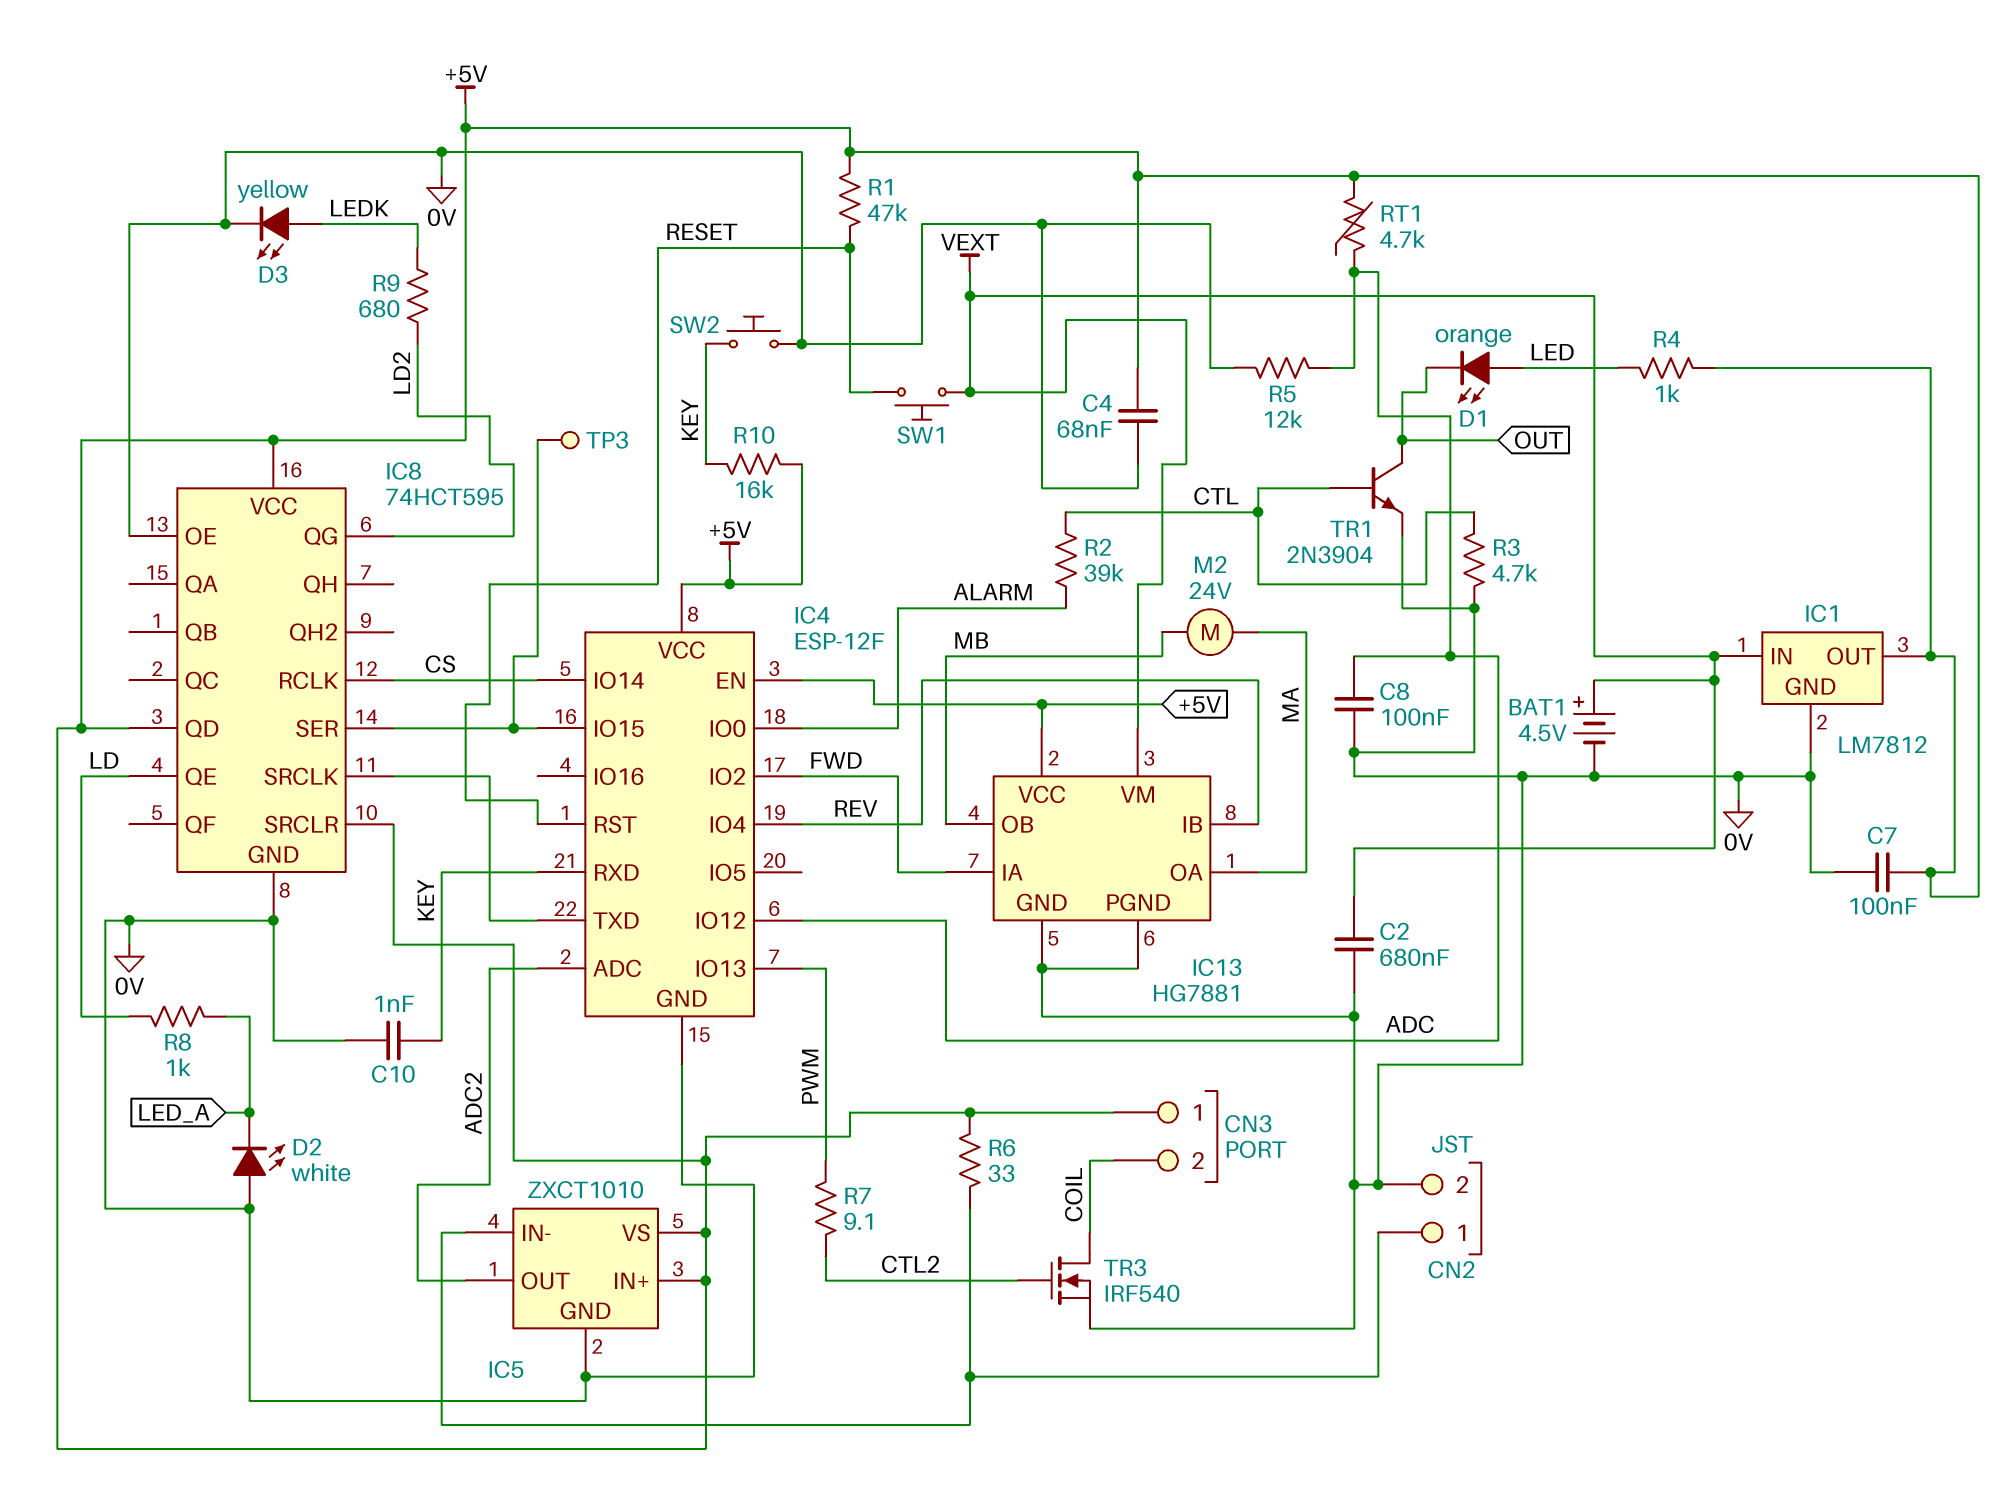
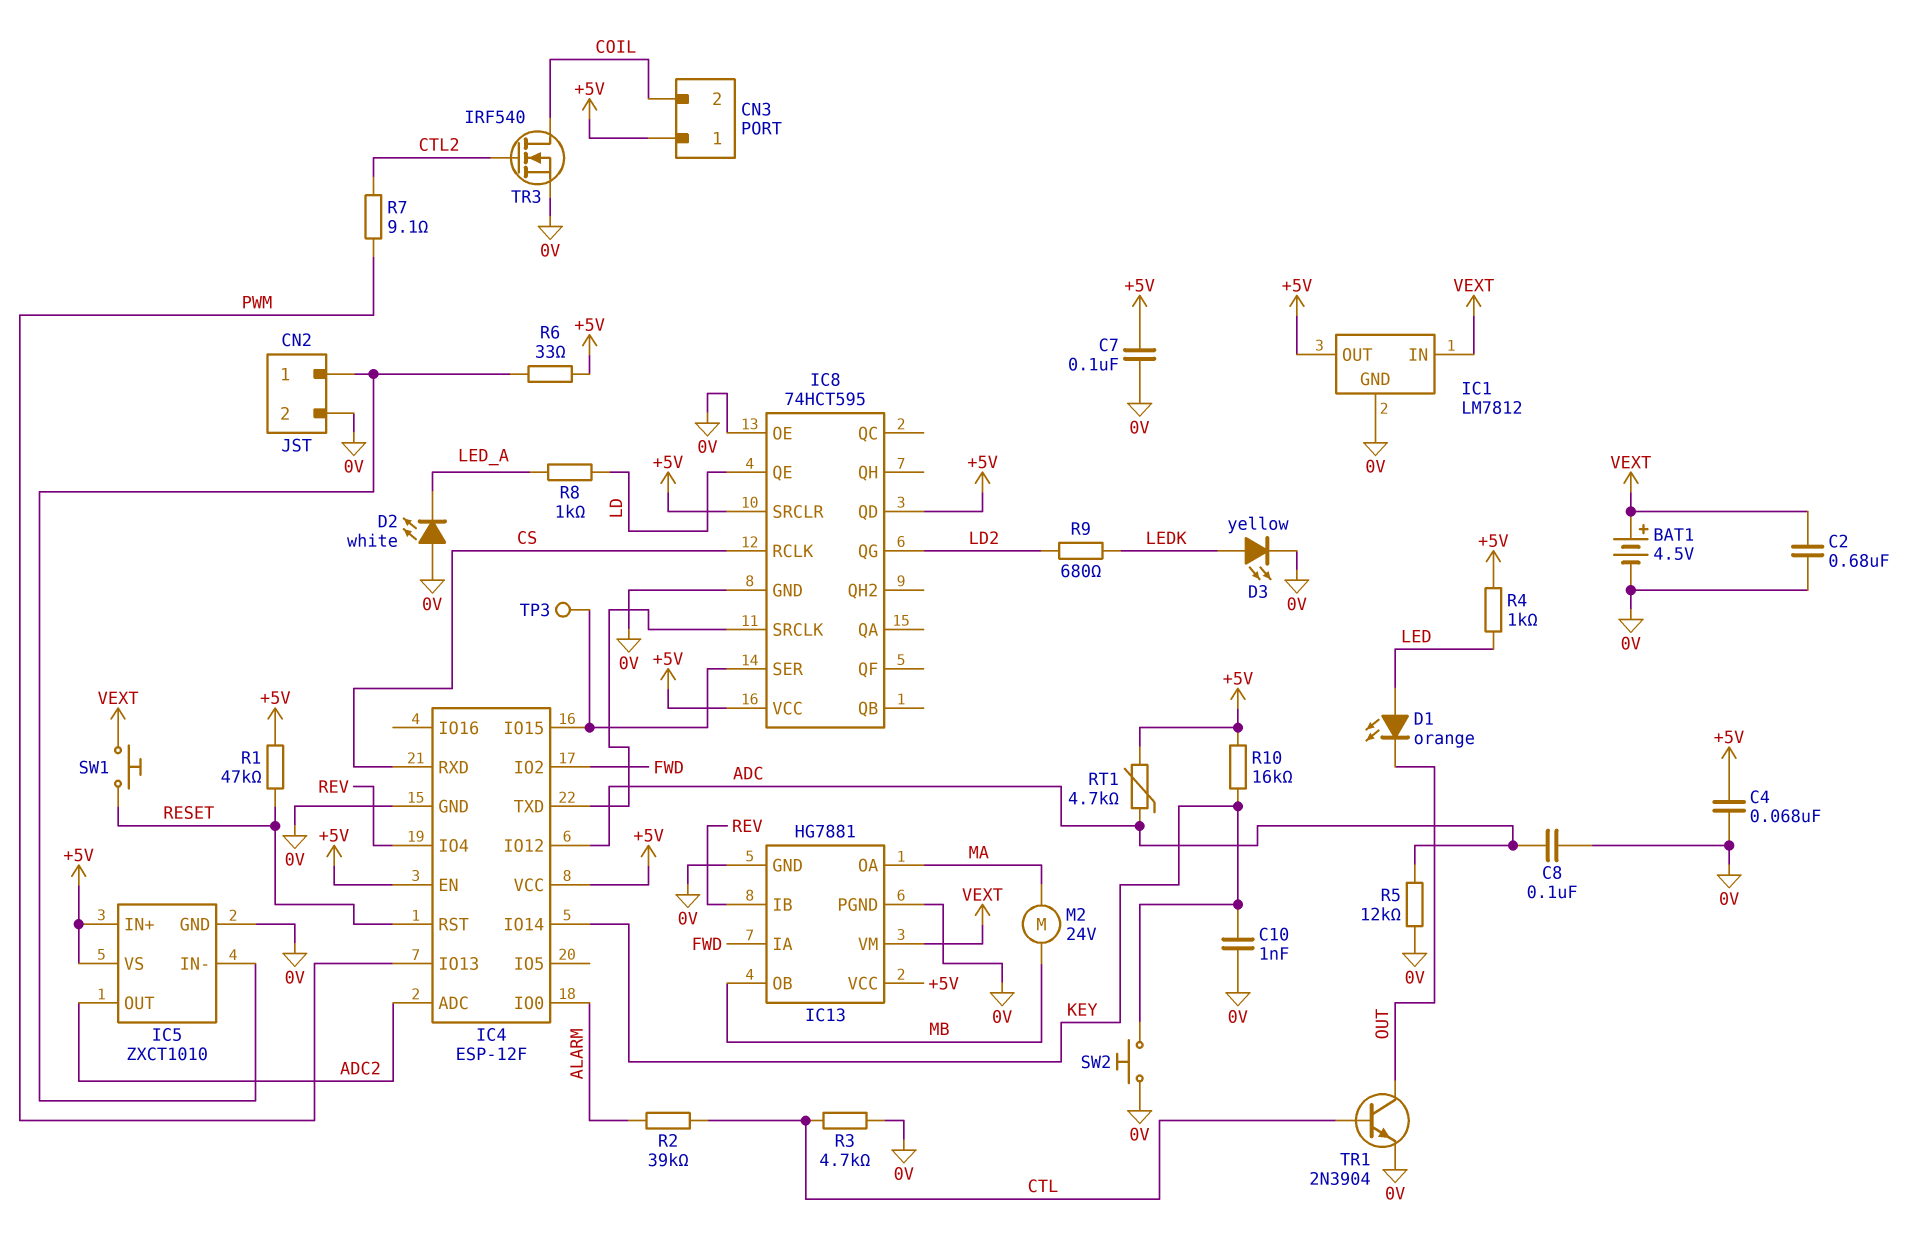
IC4 pin IO14: CS -> KEY
IC4 pin RXD: KEY -> CS

